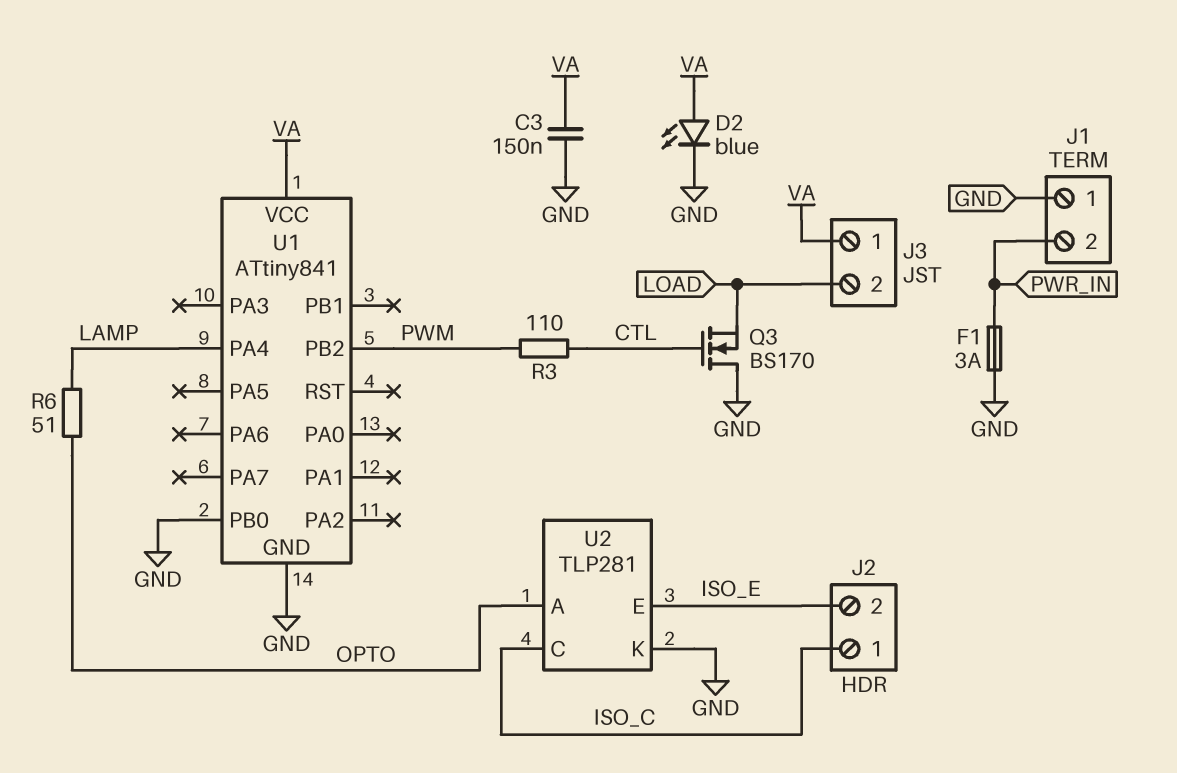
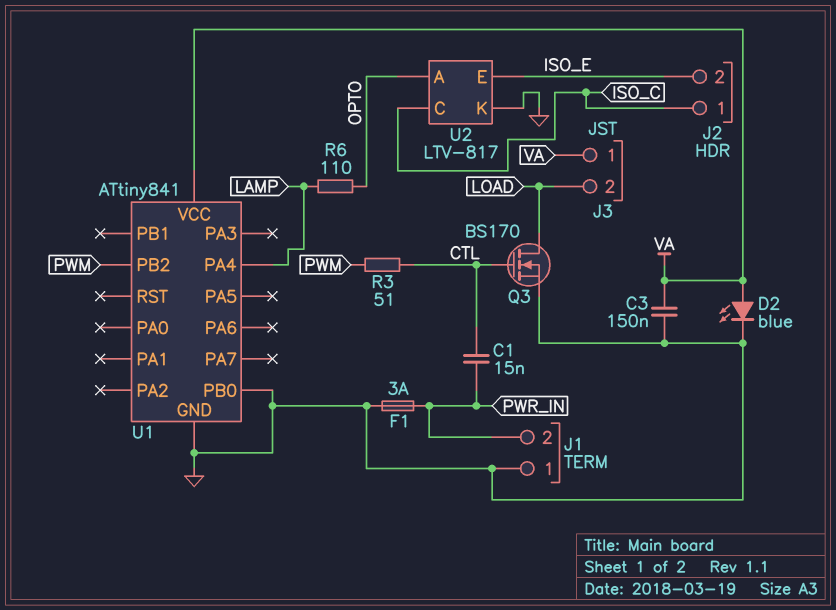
C1: none -> 15nF (CTL, PWR_IN)
Q3: NMOS BS170 (G CTL, D GND, S LOAD) -> NMOS BS170 (G CTL, D LOAD, S GND)
R3: 110 (CTL, PWM) -> 51 (CTL, PWM)
R6: 51 (LAMP, OPTO) -> 110 (LAMP, OPTO)
U2: TLP281 -> LTV-817

